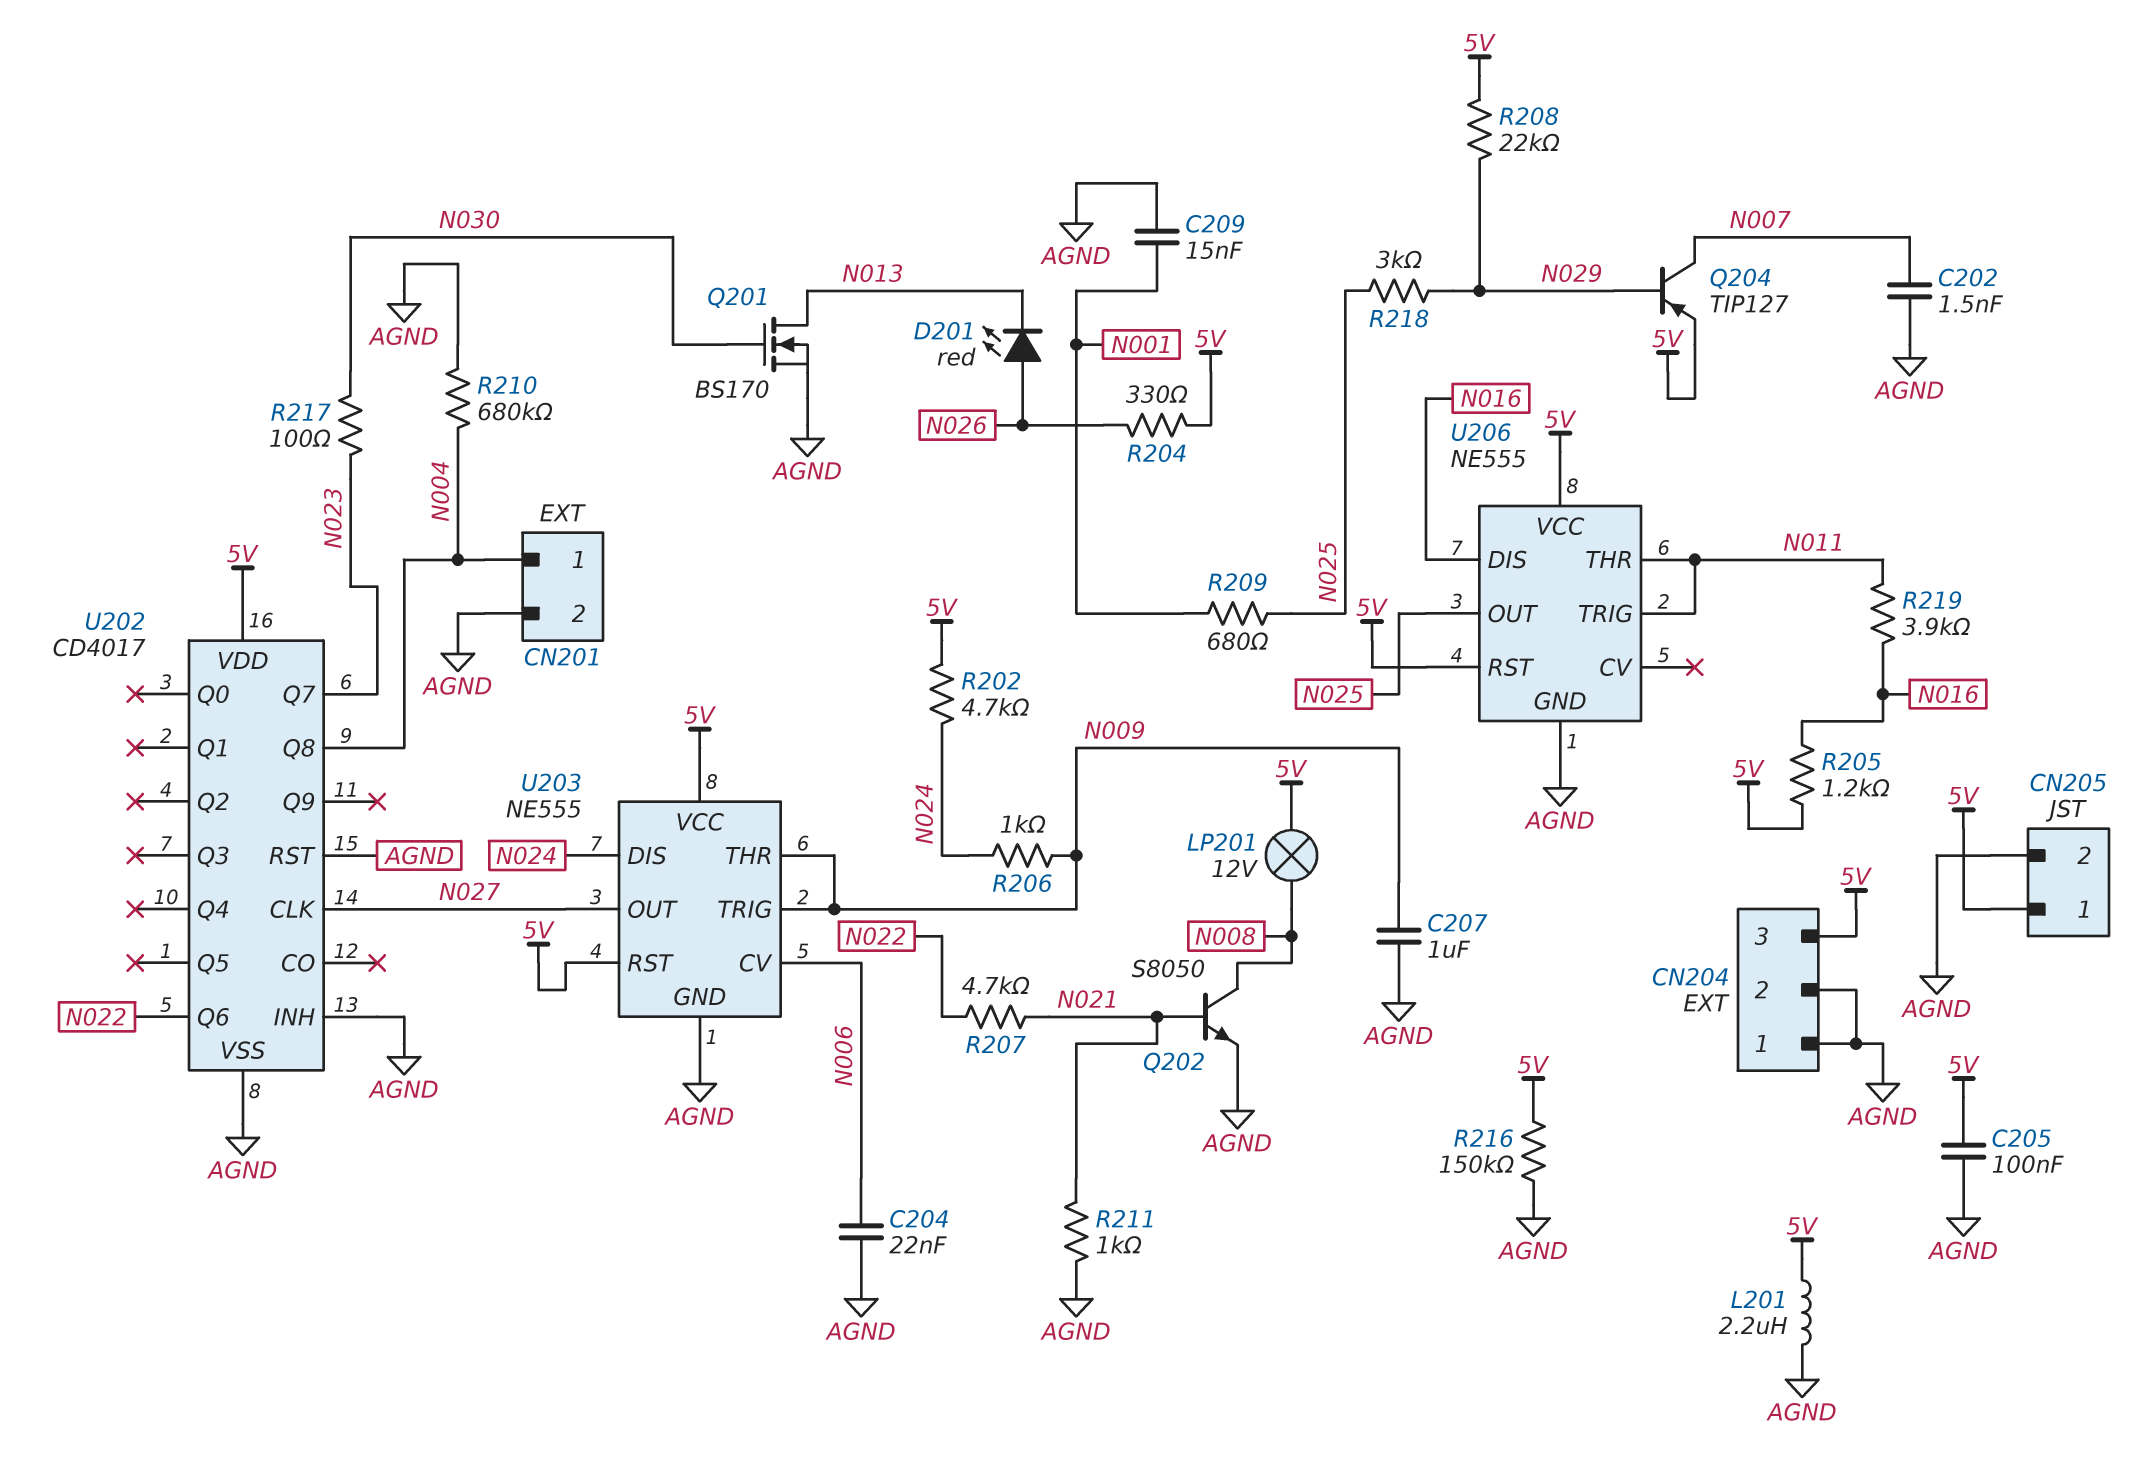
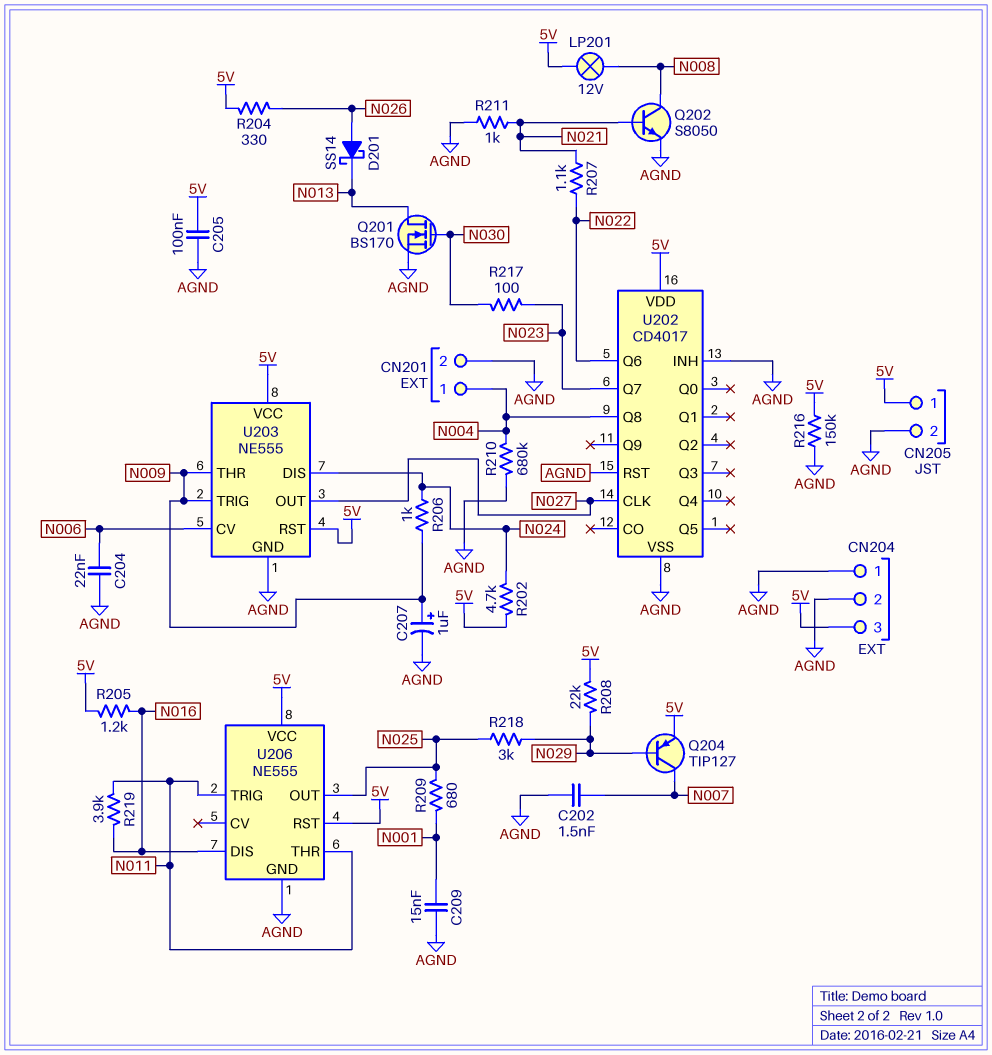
C207: 1uF (AGND, N009) -> 1uF (plus N009, minus AGND)
D201: LED red (A N026, K N013) -> schottky SS14 (A N026, K N013)
L201: 2.2uH (5V, AGND) -> none
R207: 4.7k (N021, N022) -> 1.1k (N021, N022)

